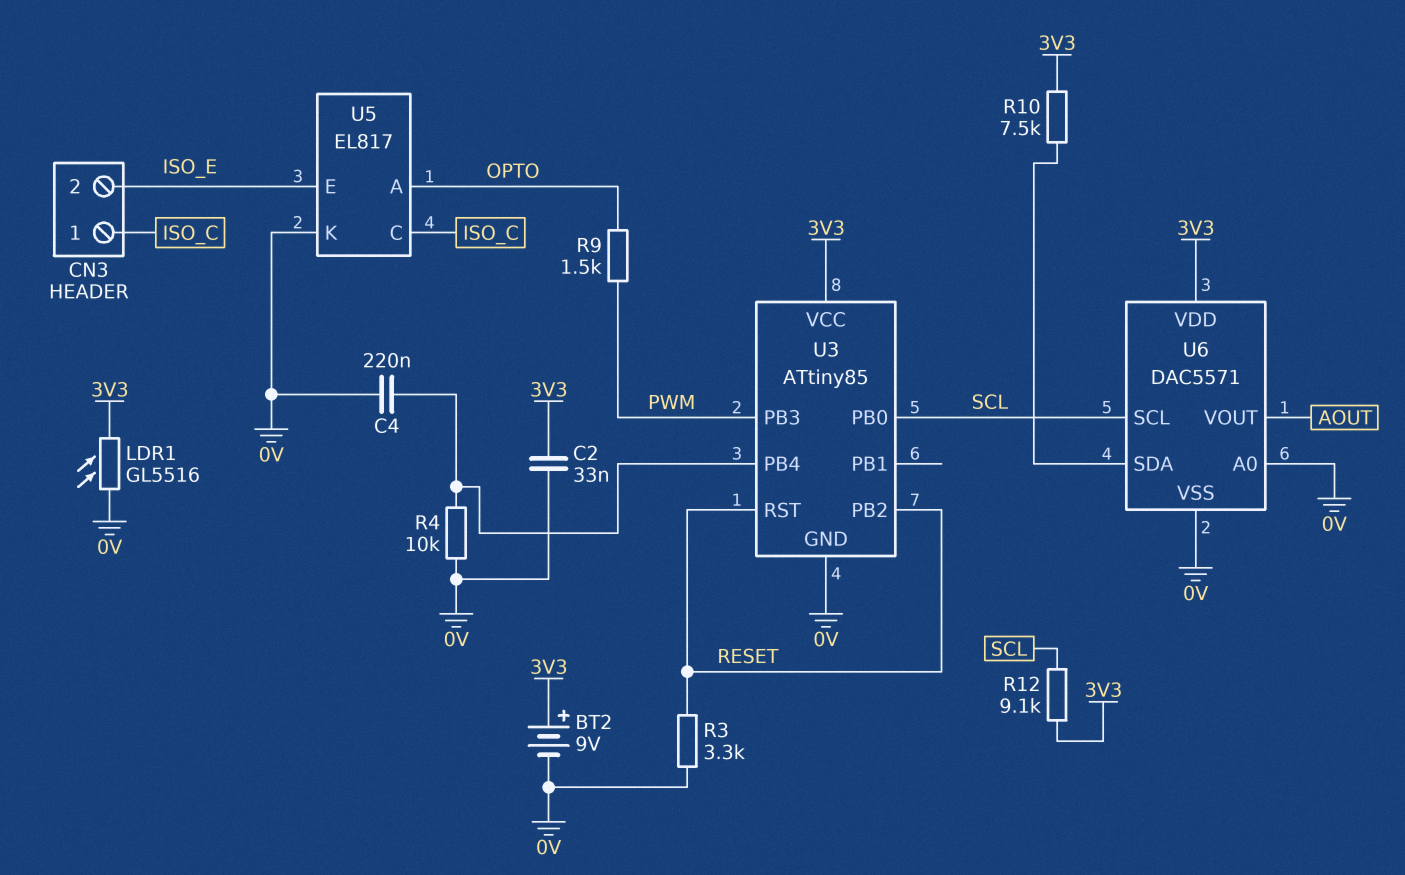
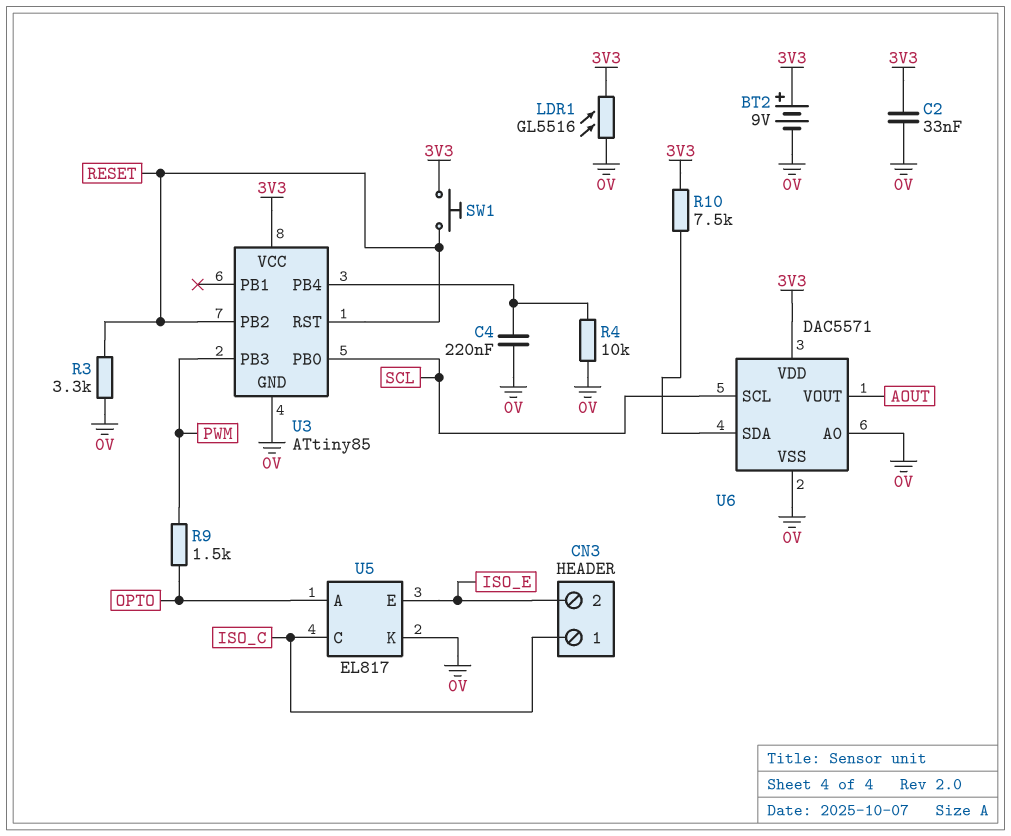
R12: 9.1k (3V3, SCL) -> none
SW1: none -> button (3V3, RESET)

